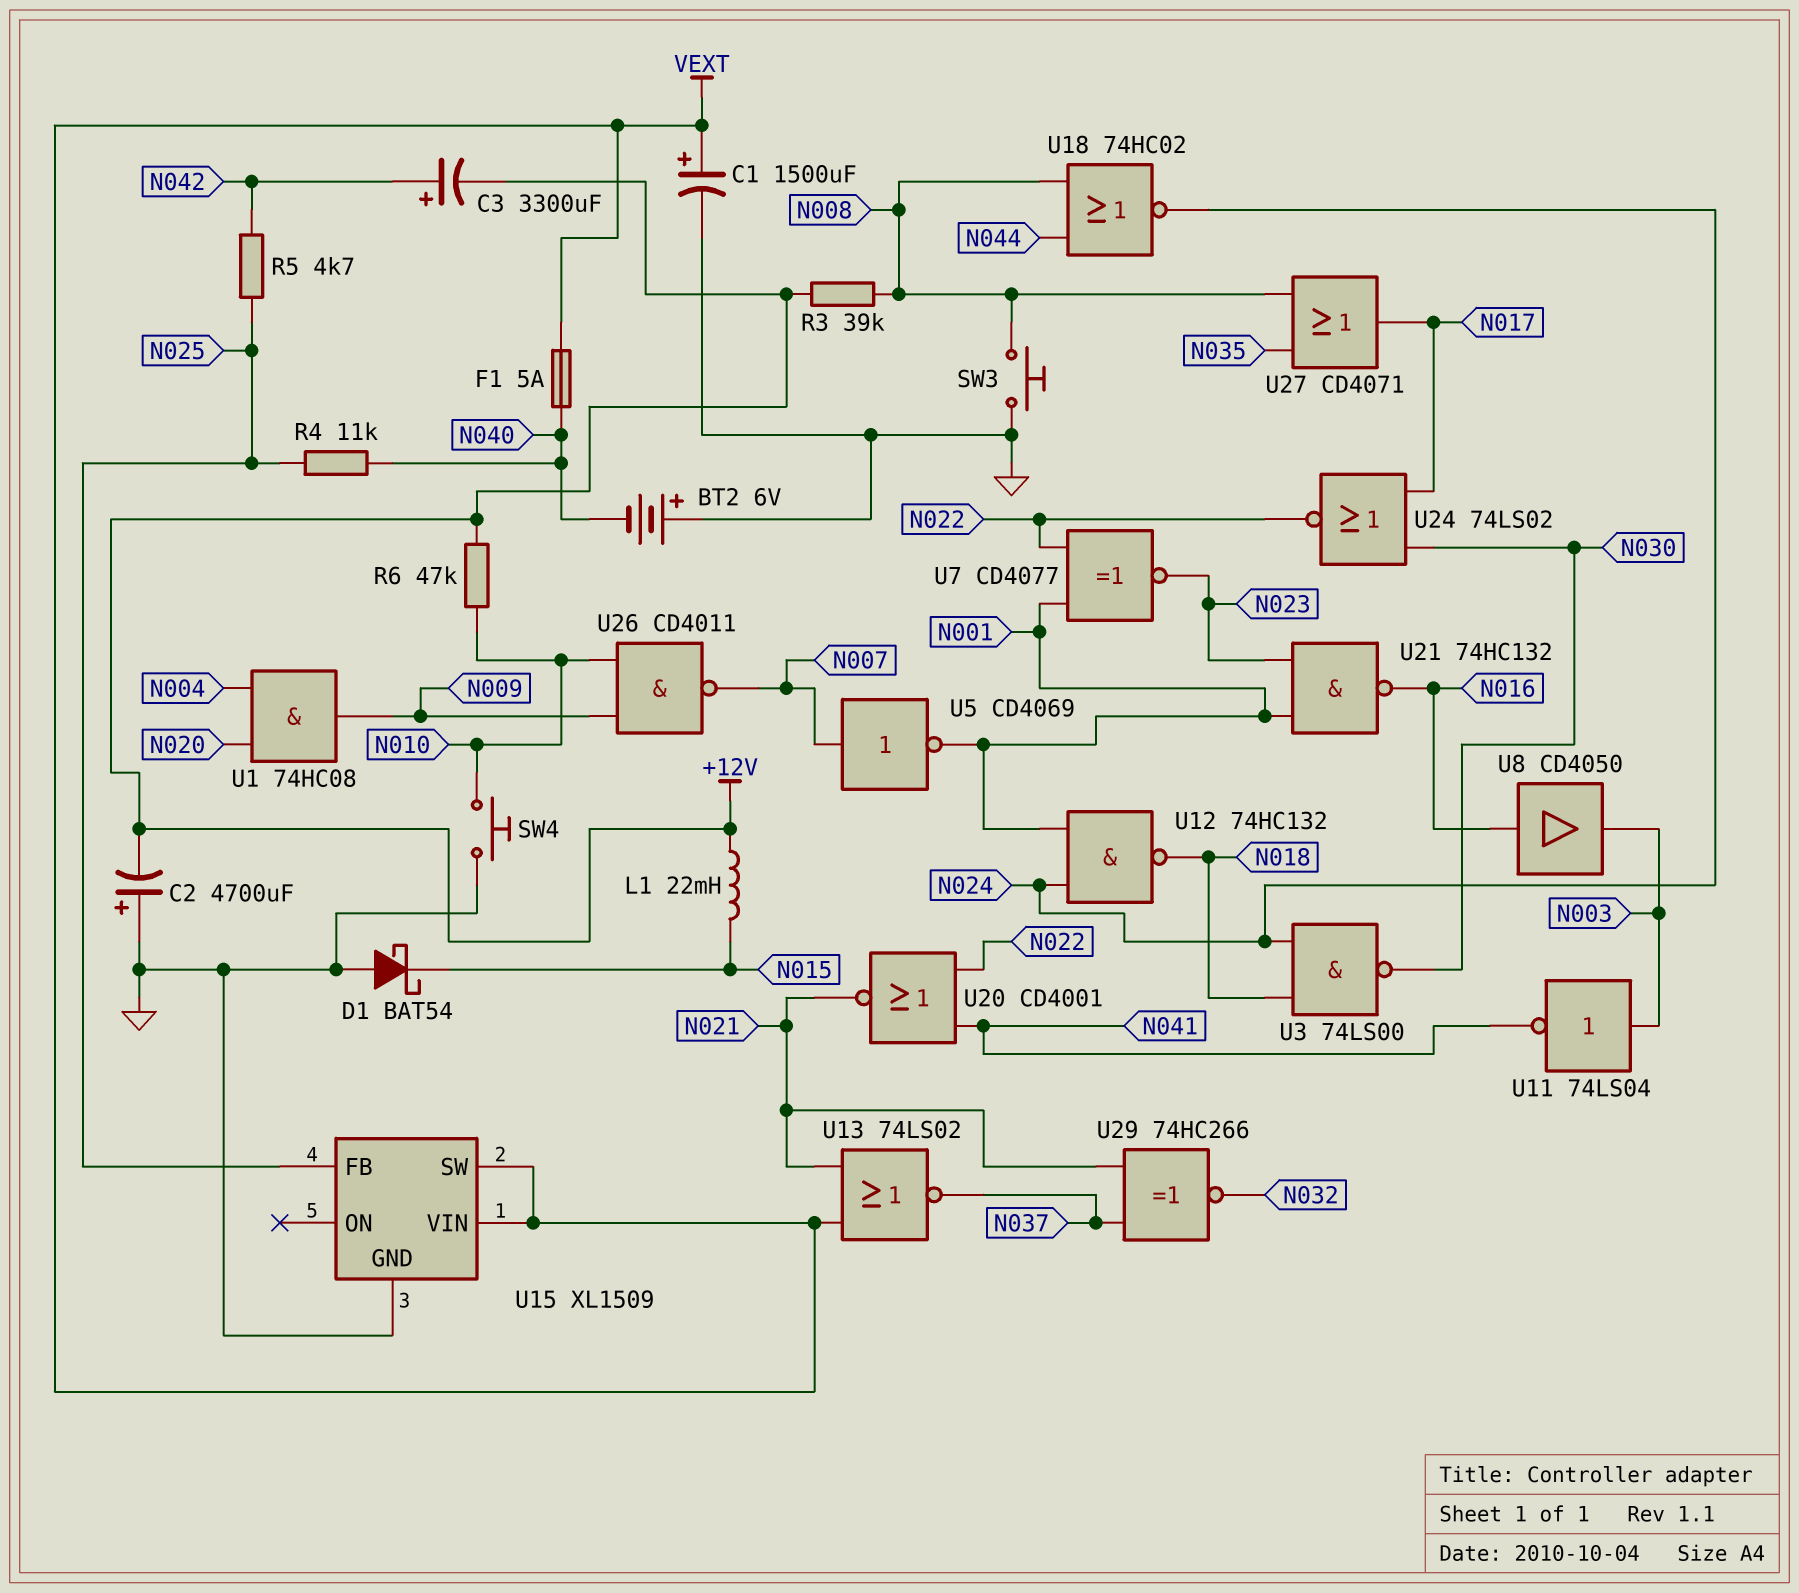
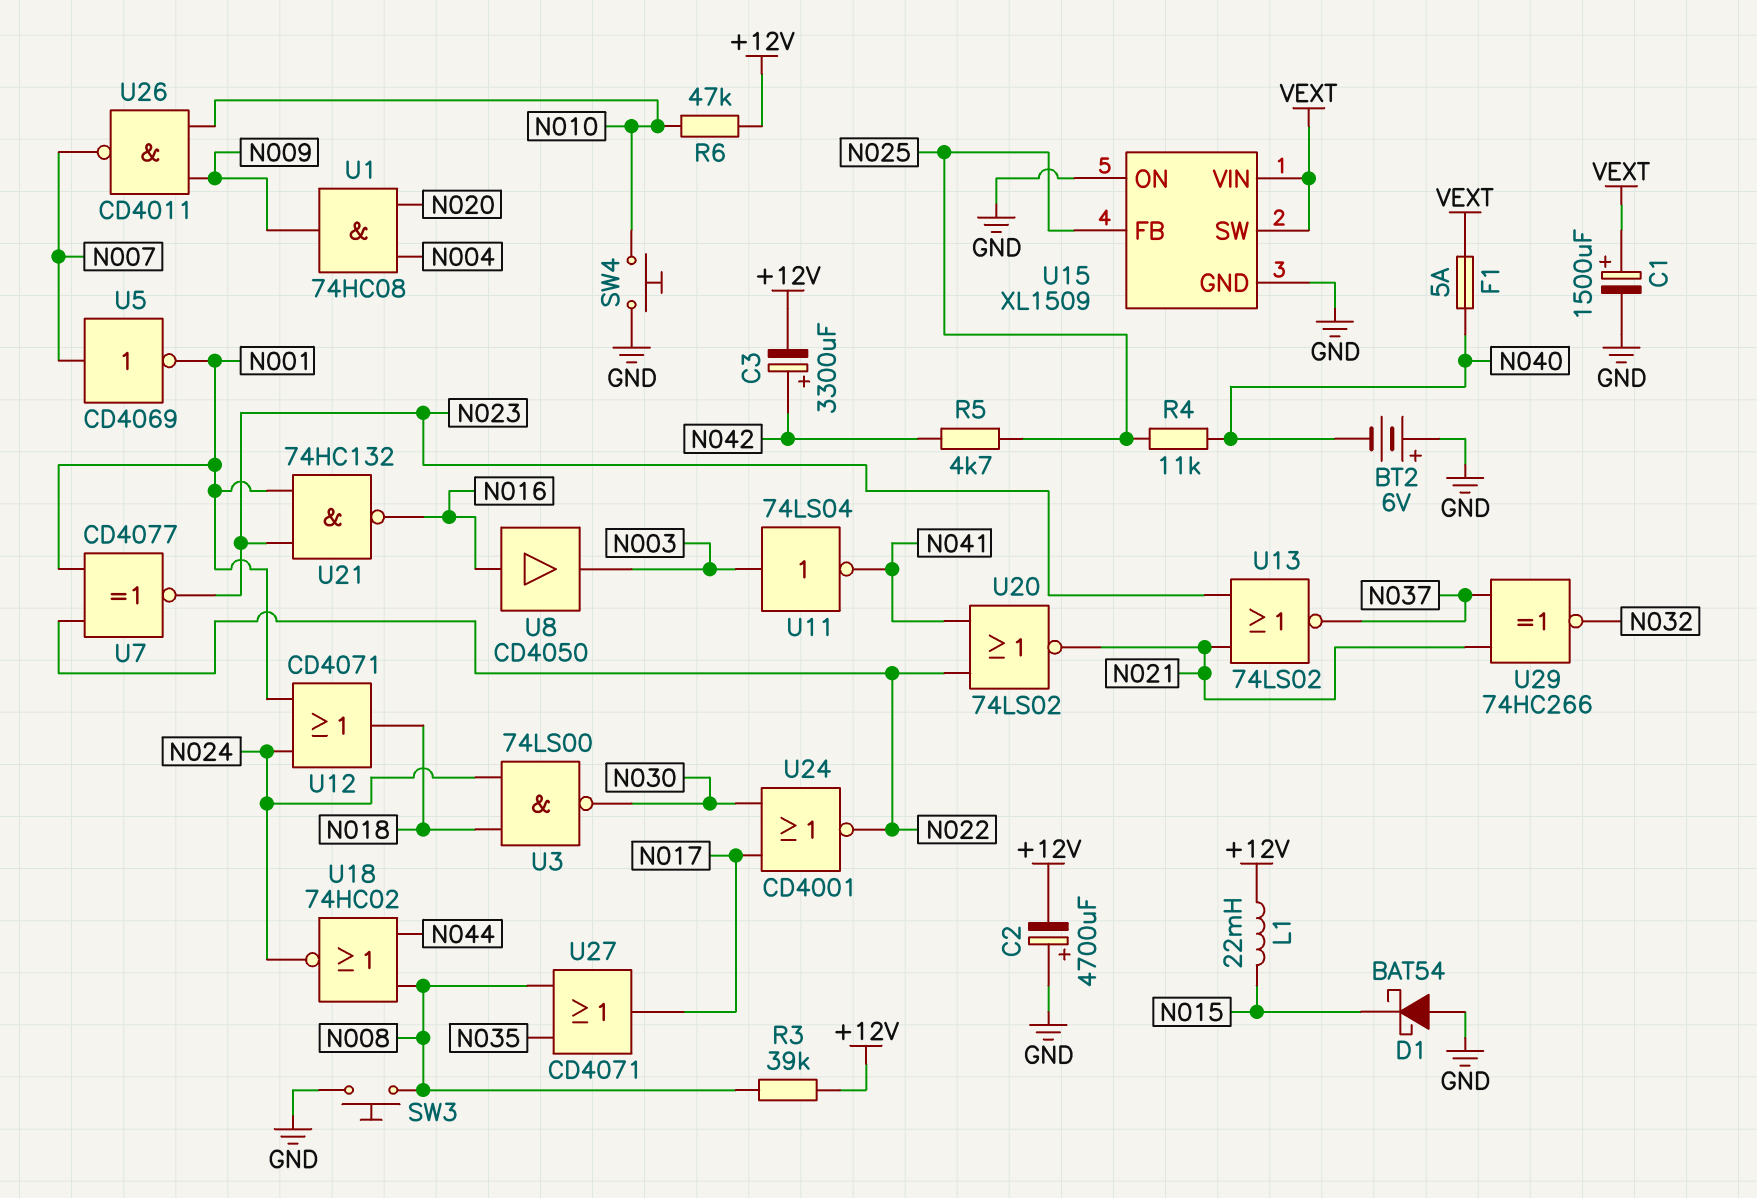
U12: NAND 74HC132 (in N001, in N024, out N018) -> OR CD4071 (in N001, in N024, out N018)
U13: NOR 74LS02 (in N021, in VEXT, out N037) -> NOR 74LS02 (in N021, in N023, out N037)
U15 pin ON: none -> GND
U20: NOR CD4001 (in N022, in N041, out N021) -> NOR 74LS02 (in N022, in N041, out N021)
U24: NOR 74LS02 (in N017, in N030, out N022) -> NOR CD4001 (in N017, in N030, out N022)

